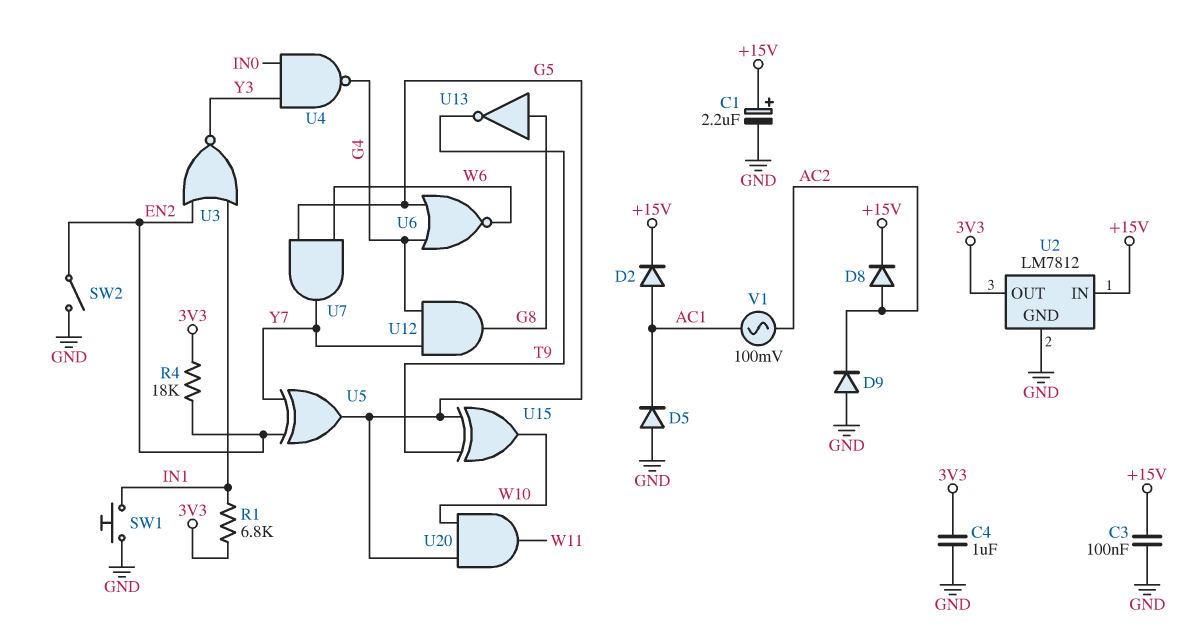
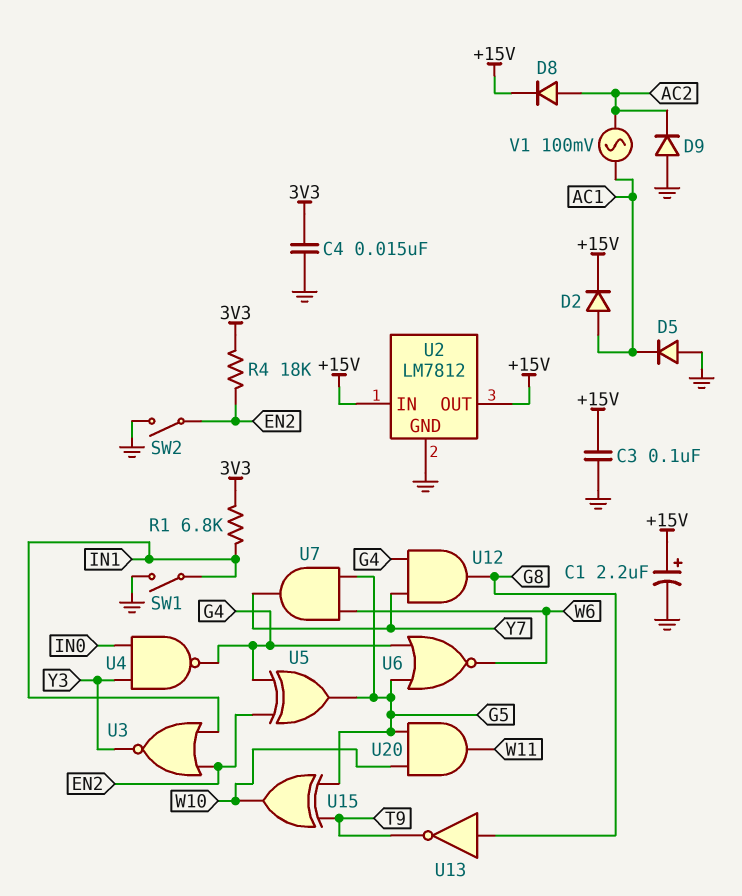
C4: 1uF (3V3, GND) -> 15nF (3V3, GND)
SW1: button (GND, IN1) -> switch (GND, IN1)
U2 pin OUT: 3V3 -> +15V
U5: XOR (in EN2, in Y7, out G5) -> XOR (in EN2, in G4, out G5)

